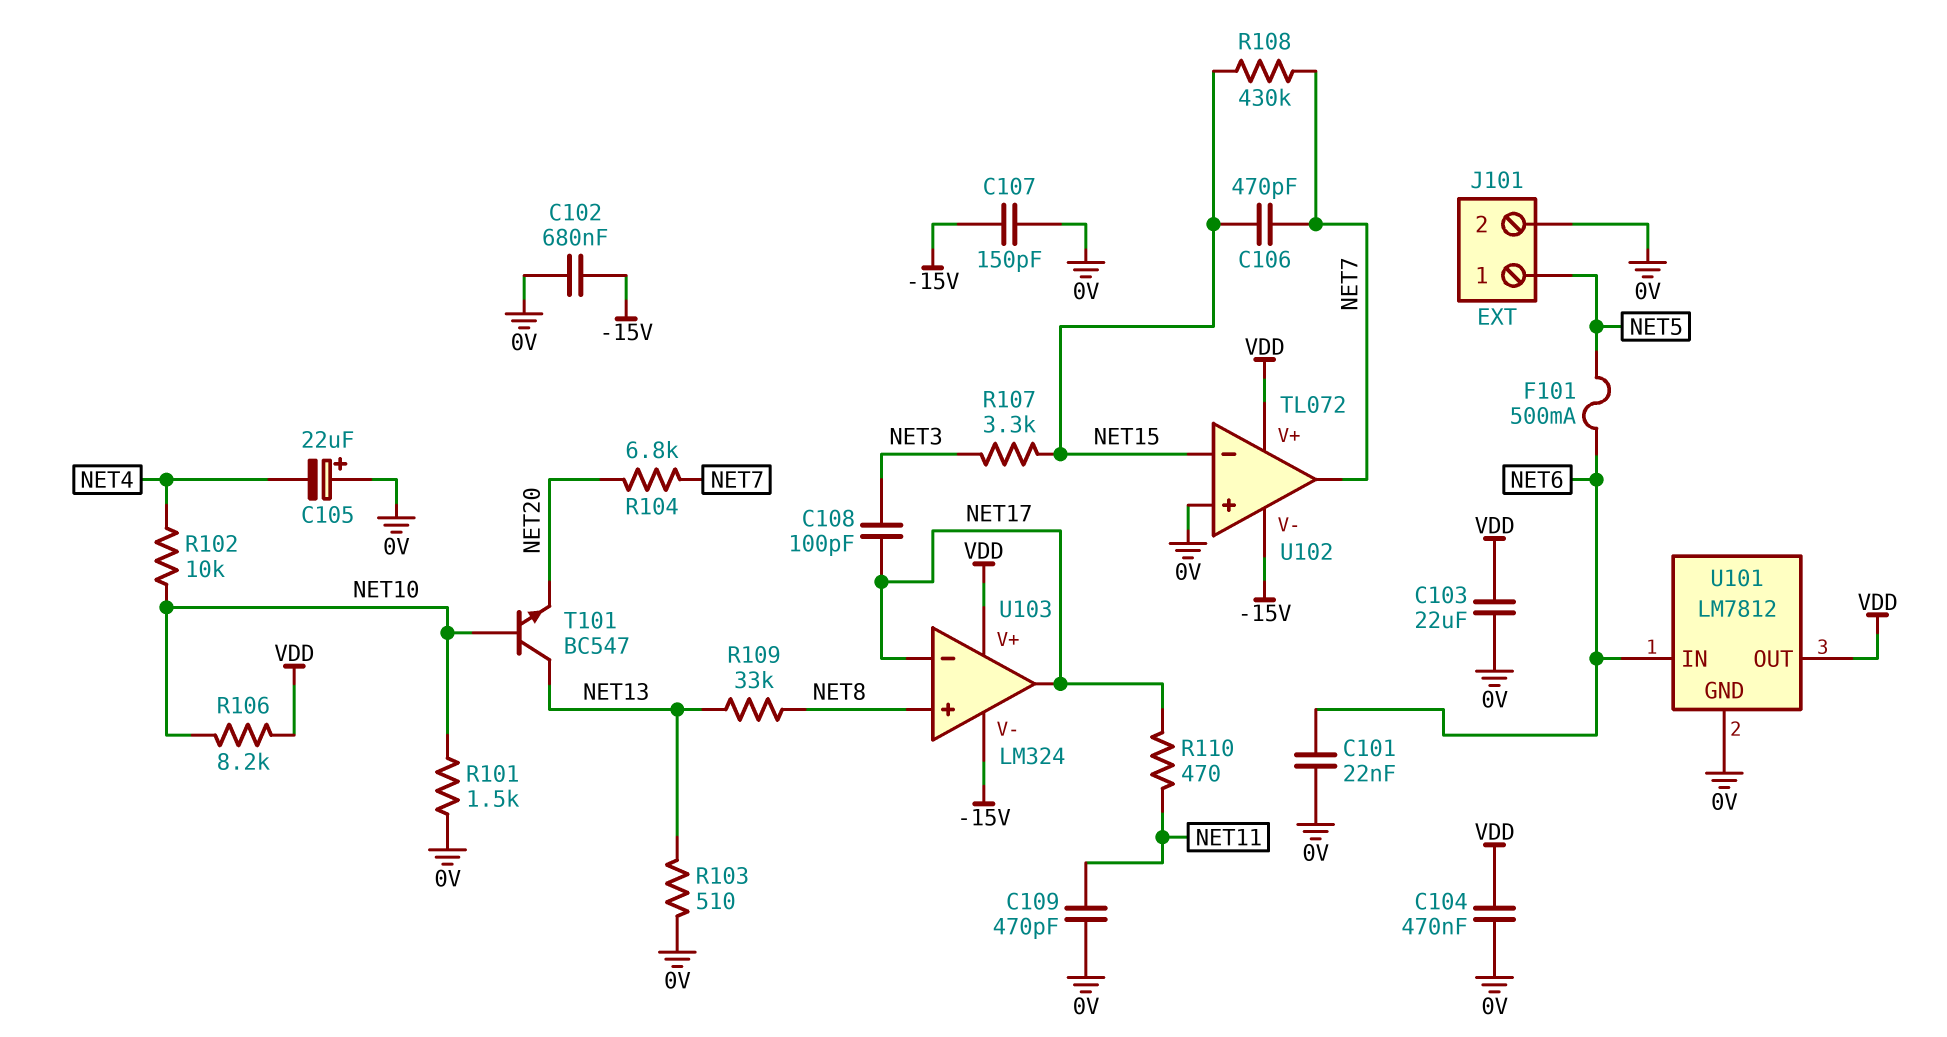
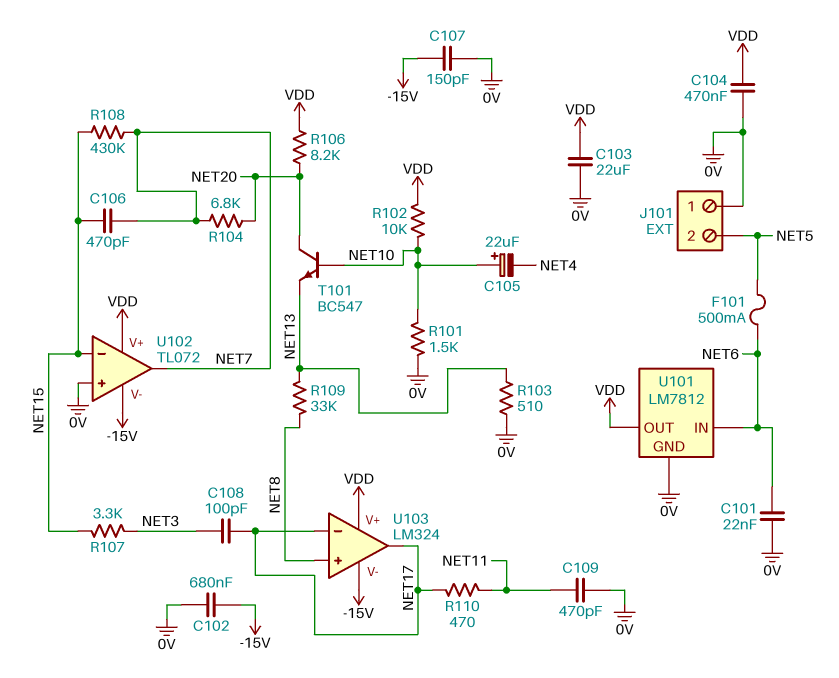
C105: 22uF (plus 0V, minus NET4) -> 22uF (plus NET10, minus NET4)
J101 pin 1: NET5 -> 0V
J101 pin 2: 0V -> NET5
R102: 10k (NET4, NET10) -> 10k (NET10, VDD)
R106: 8.2k (NET10, VDD) -> 8.2k (NET20, VDD)
T101: NPN BC547 (B NET10, C NET13, E NET20) -> NPN BC547 (B NET10, C NET20, E NET13)

